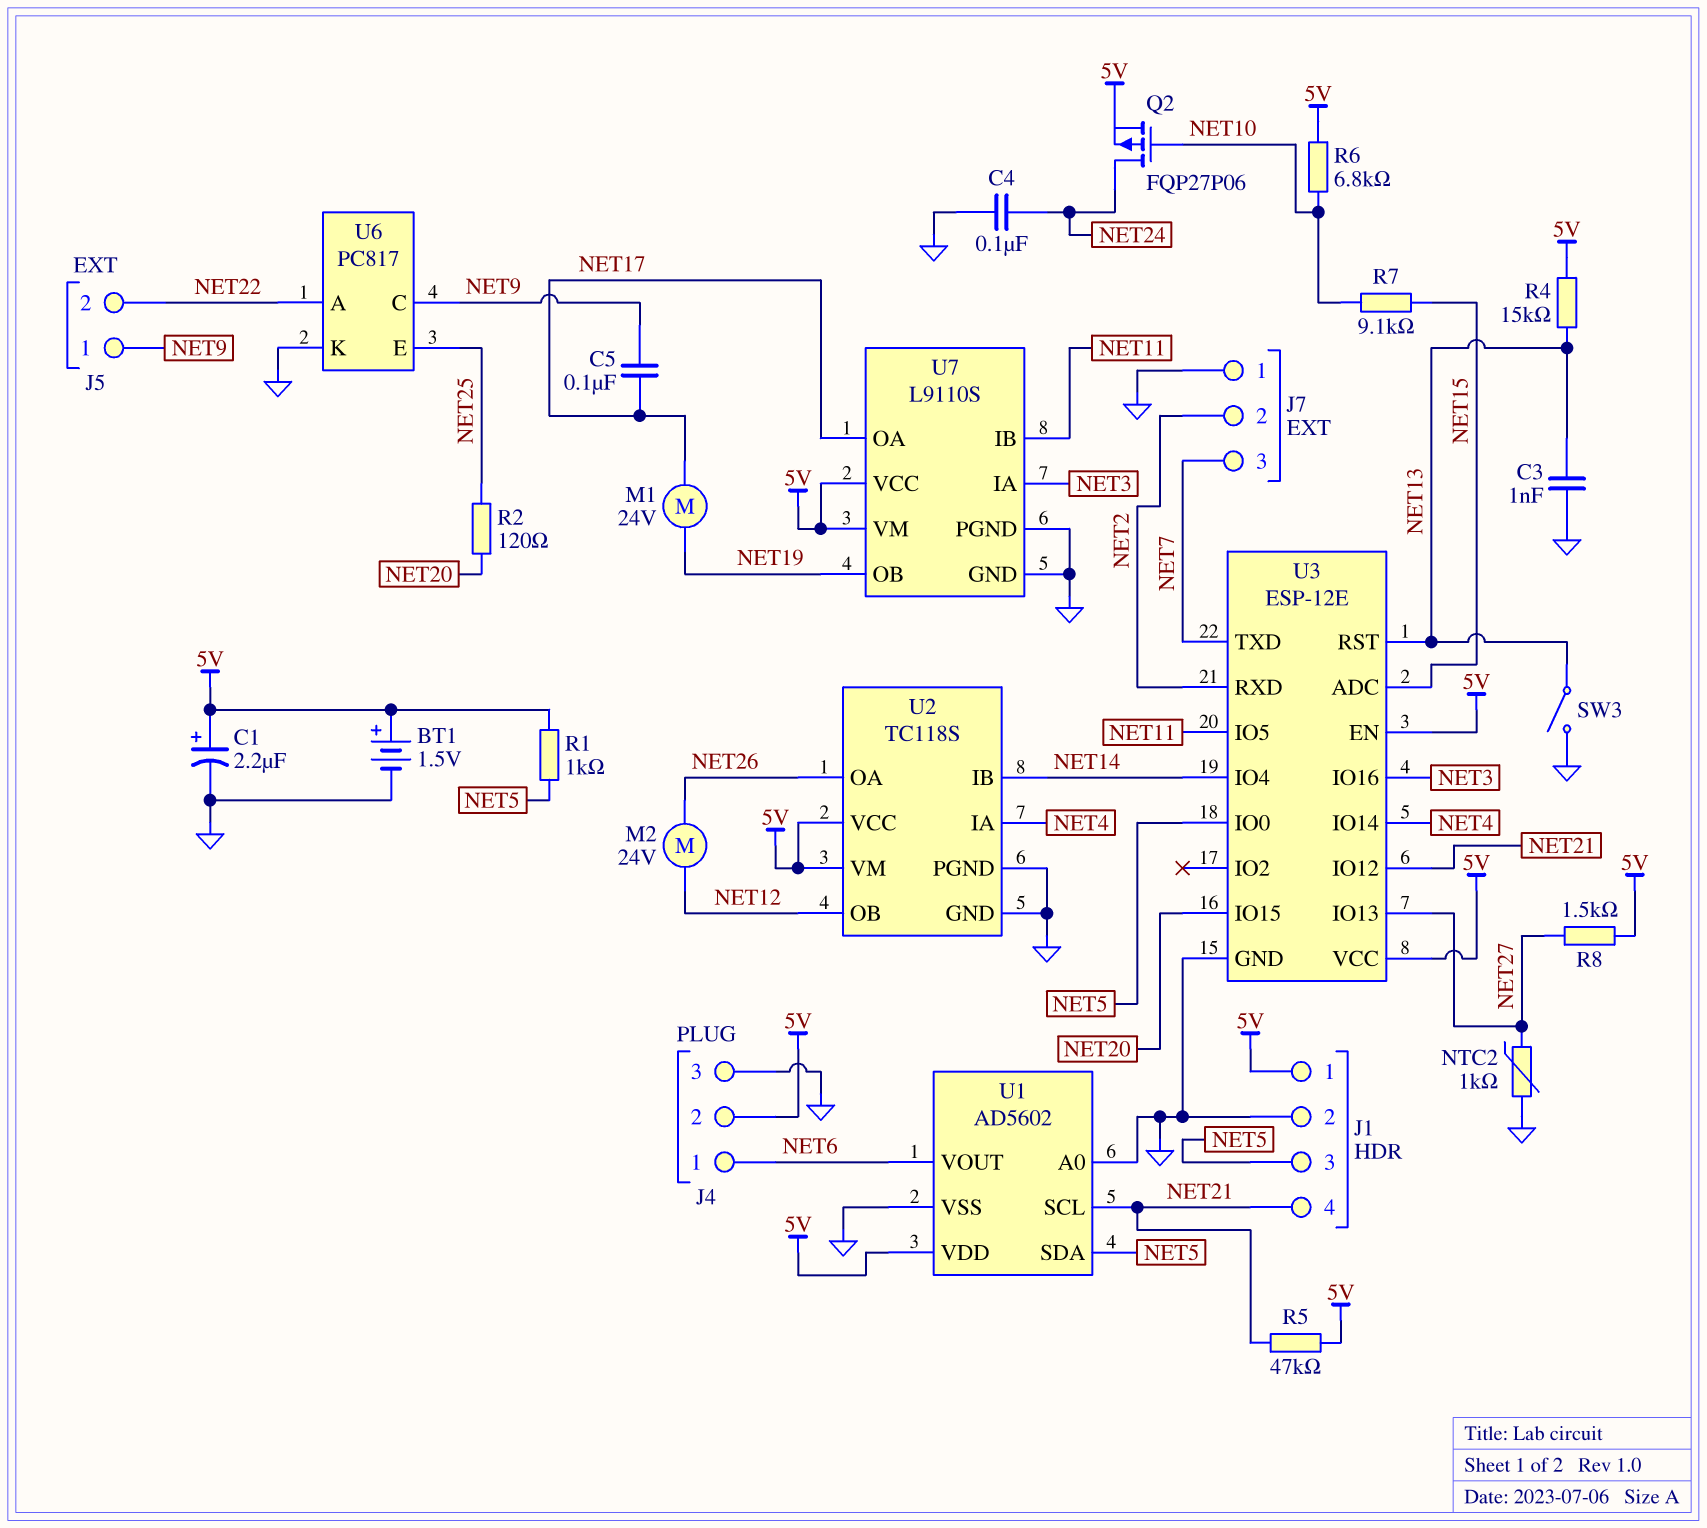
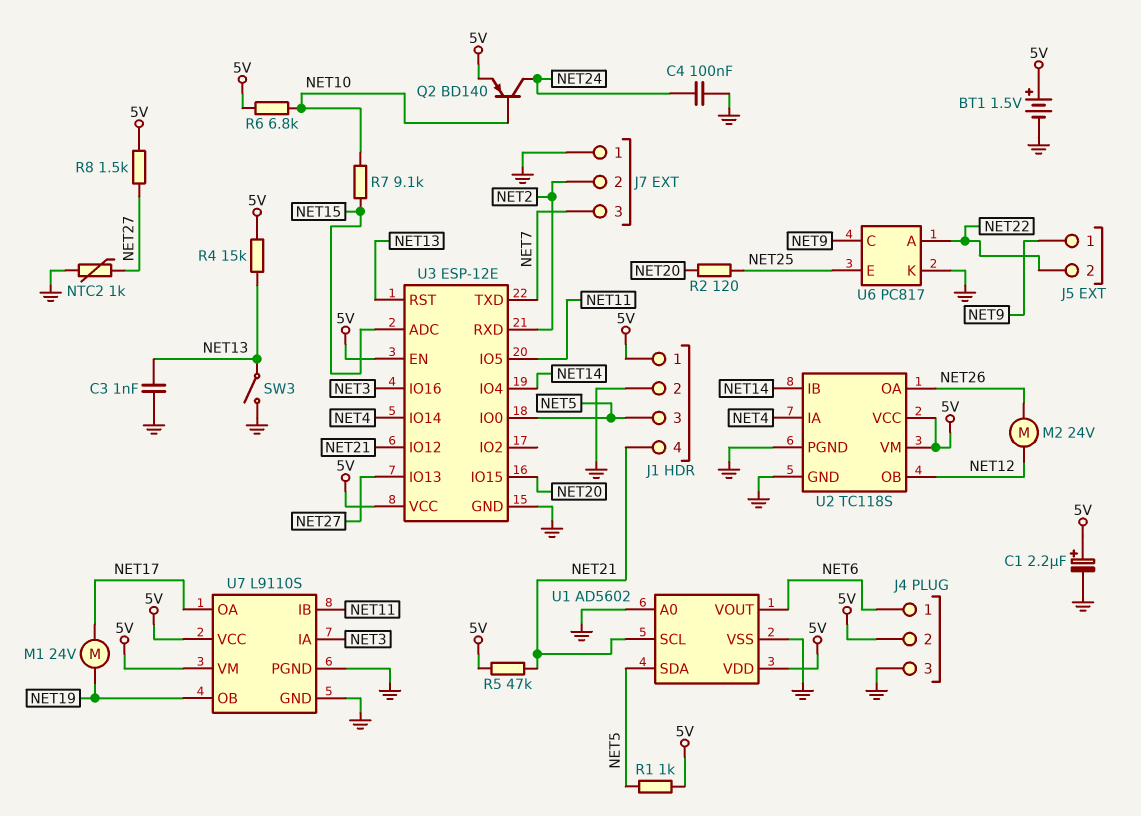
C5: 100nF (NET9, NET17) -> none
Q2: PMOS FQP27P06 (G NET10, D NET24, S 5V) -> PNP BD140 (B NET10, C NET24, E 5V)

